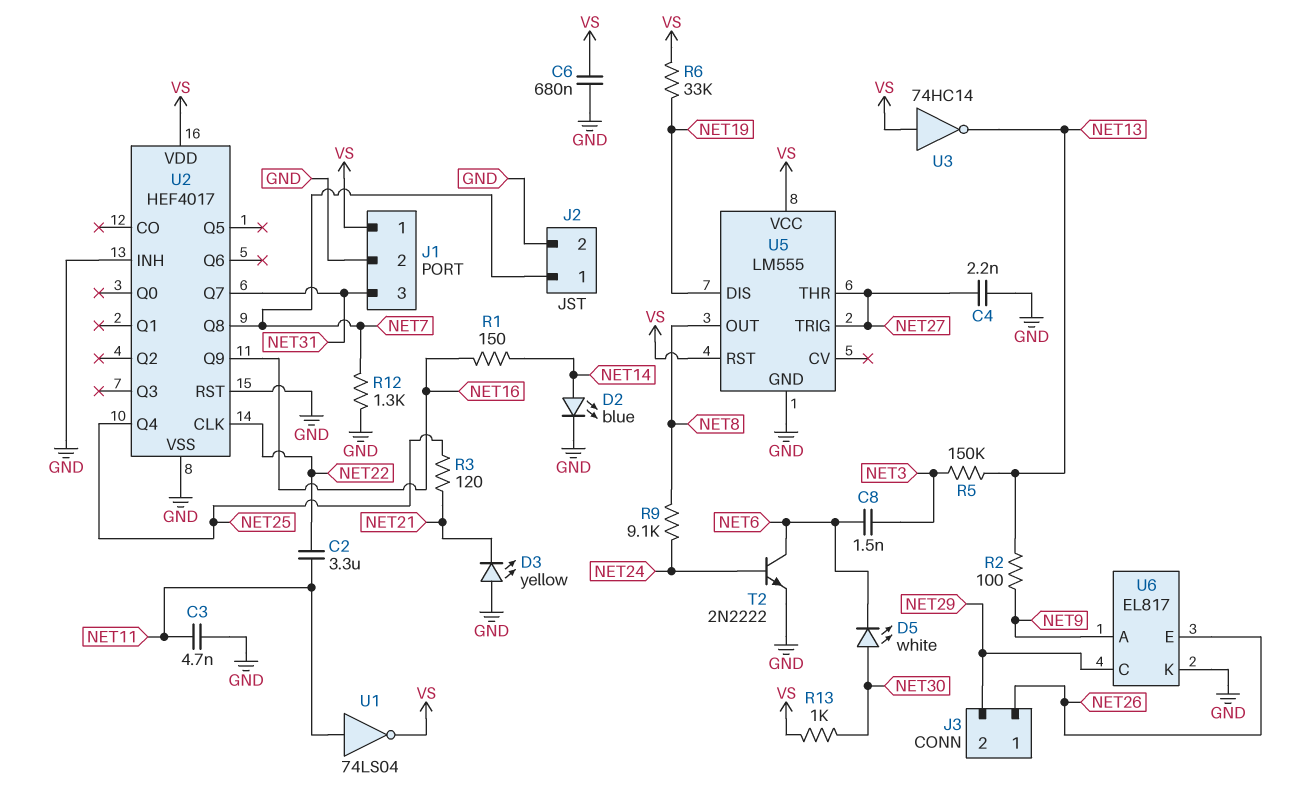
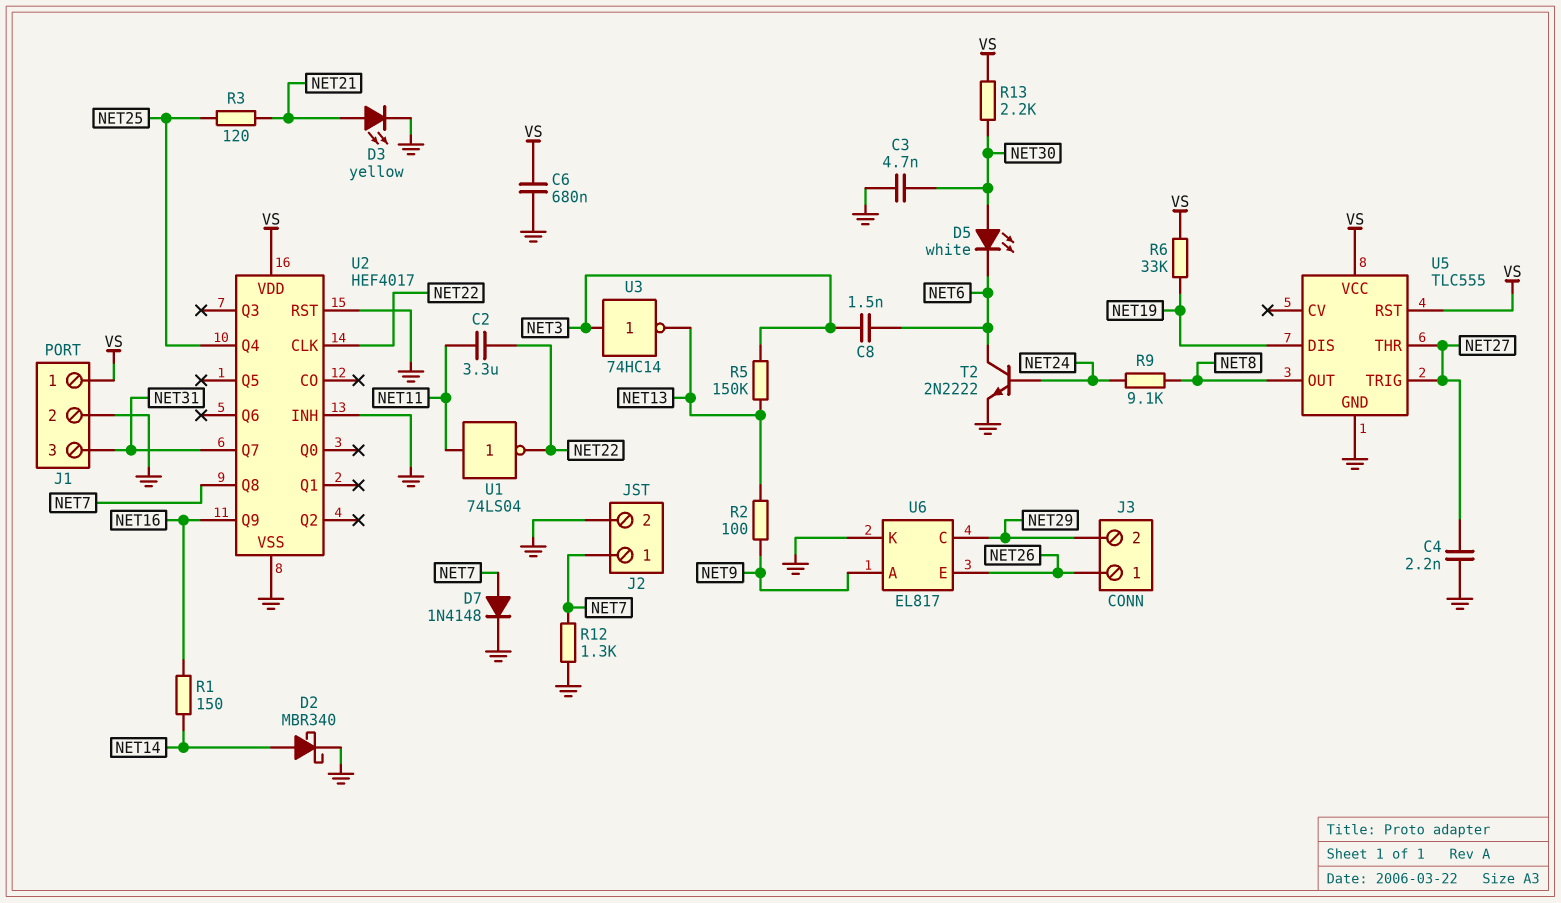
C3: 4.7nF (GND, NET11) -> 4.7nF (GND, NET30)
D2: LED blue (A NET14, K GND) -> schottky MBR340 (A NET14, K GND)
D3: LED yellow (A GND, K NET21) -> LED yellow (A NET21, K GND)
D7: none -> diode 1N4148 (A NET7, K GND)
R13: 1k (NET30, VS) -> 2.2k (NET30, VS)
U1: NOT 74LS04 (in NET11, out VS) -> NOT 74LS04 (in NET11, out NET22)
U3: NOT 74HC14 (in VS, out NET13) -> NOT 74HC14 (in NET3, out NET13)
U5: LM555 -> TLC555

